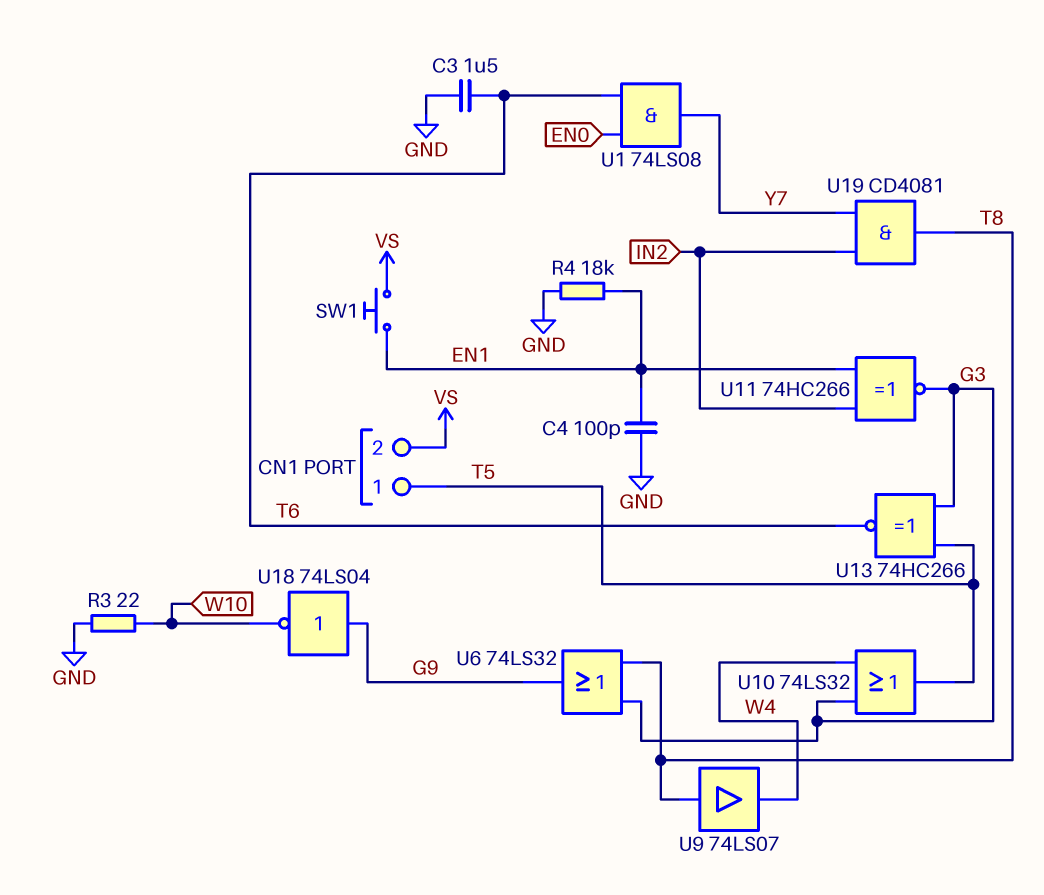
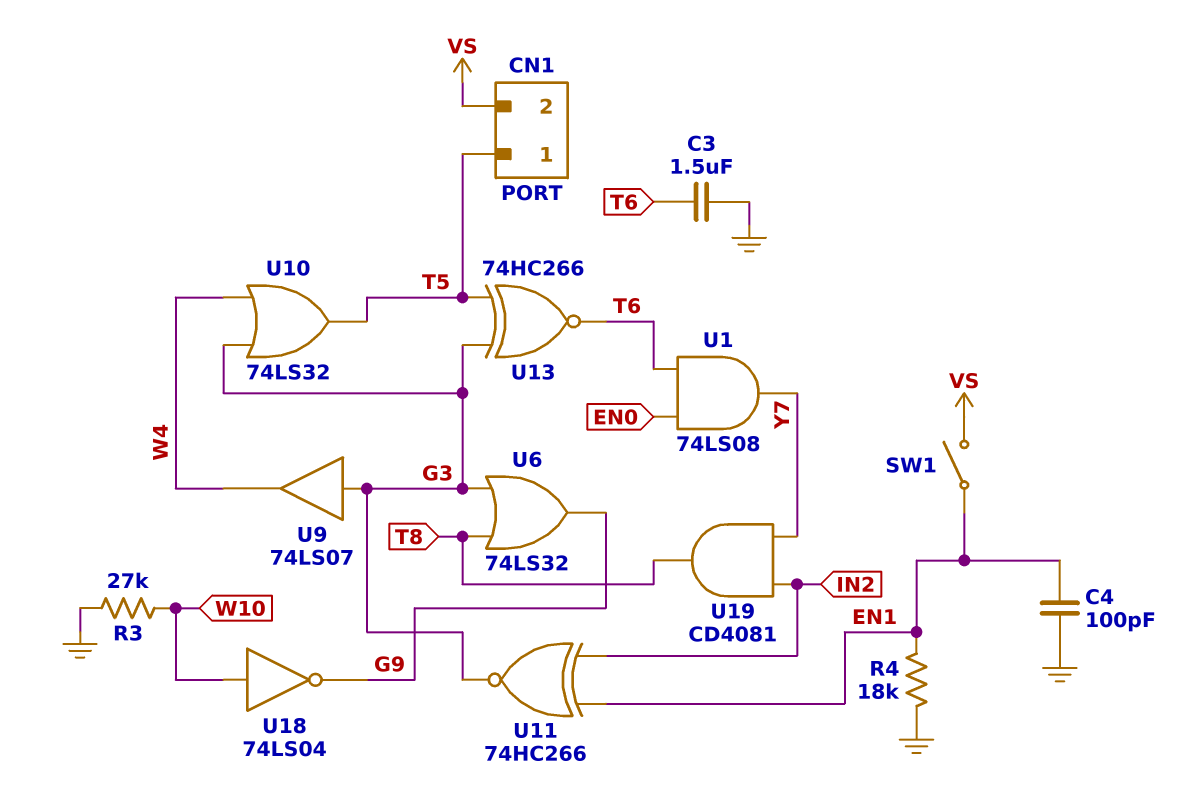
R3: 22 (GND, W10) -> 27k (GND, W10)
SW1: button (EN1, VS) -> switch (EN1, VS)
U9: buffer 74LS07 (in T8, out W4) -> buffer 74LS07 (in G3, out W4)
U18: NOT 74LS04 (in G9, out W10) -> NOT 74LS04 (in W10, out G9)

